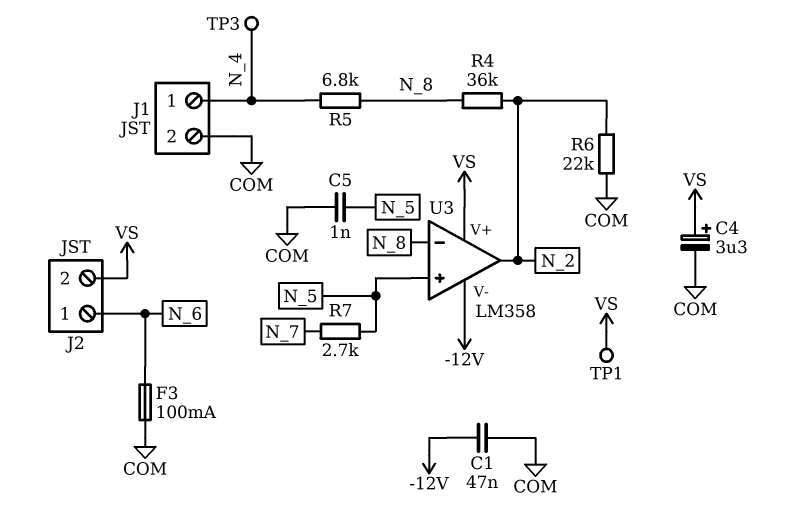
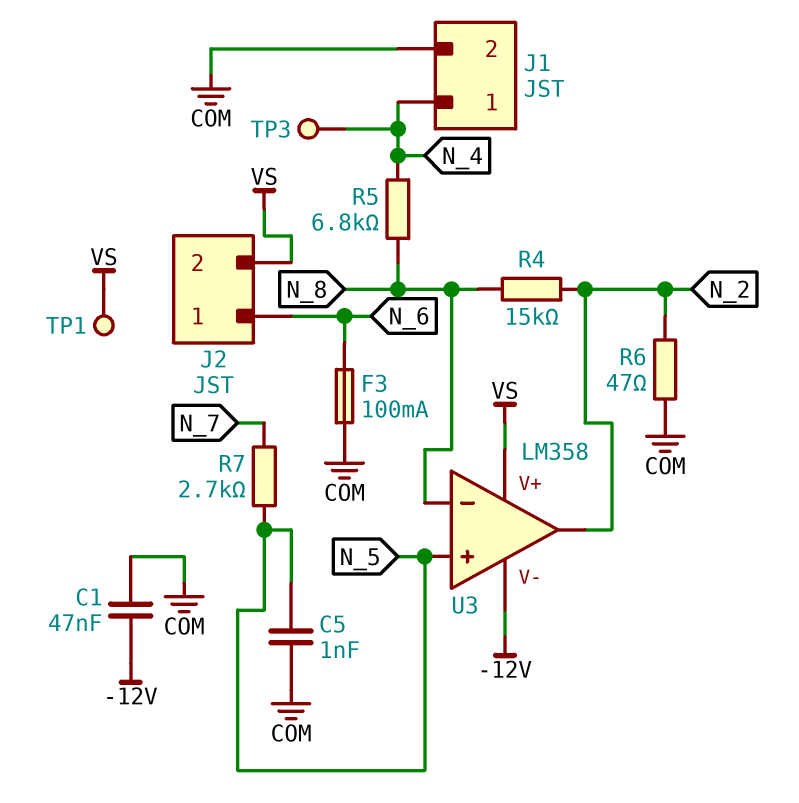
C4: 3.3uF (plus VS, minus COM) -> none
R4: 36k (N_2, N_8) -> 15k (N_2, N_8)
R6: 22k (COM, N_2) -> 47 (COM, N_2)

